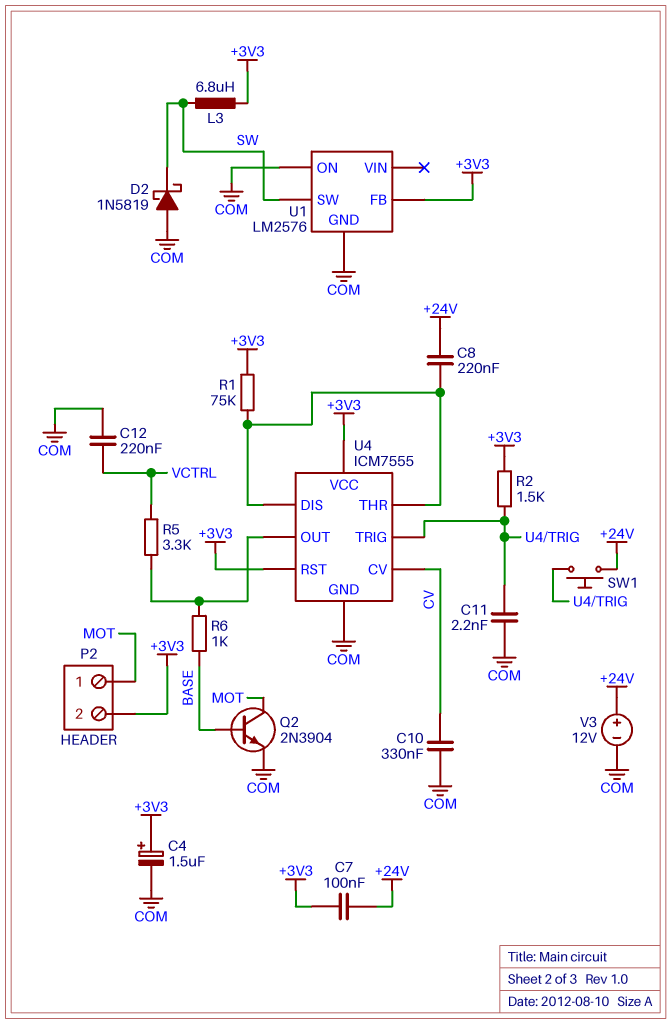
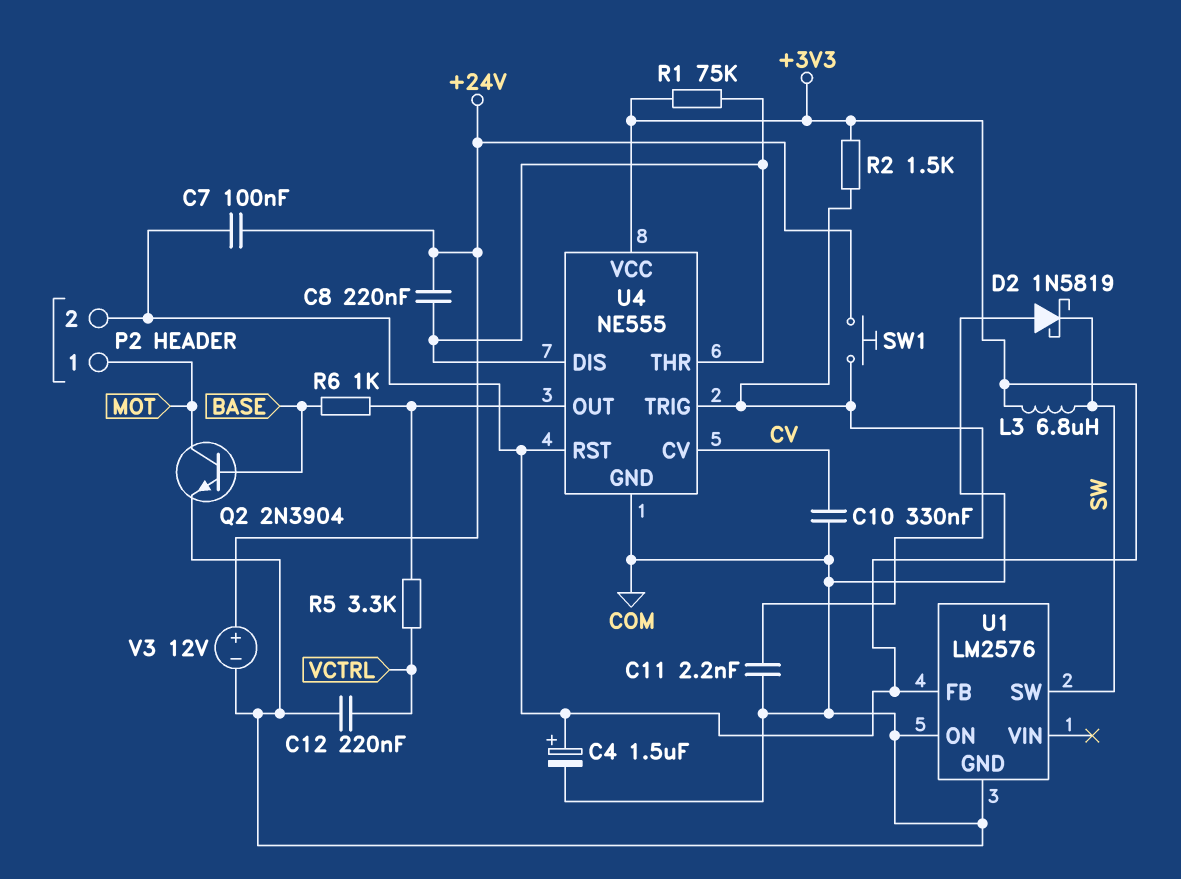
U4: ICM7555 -> NE555

